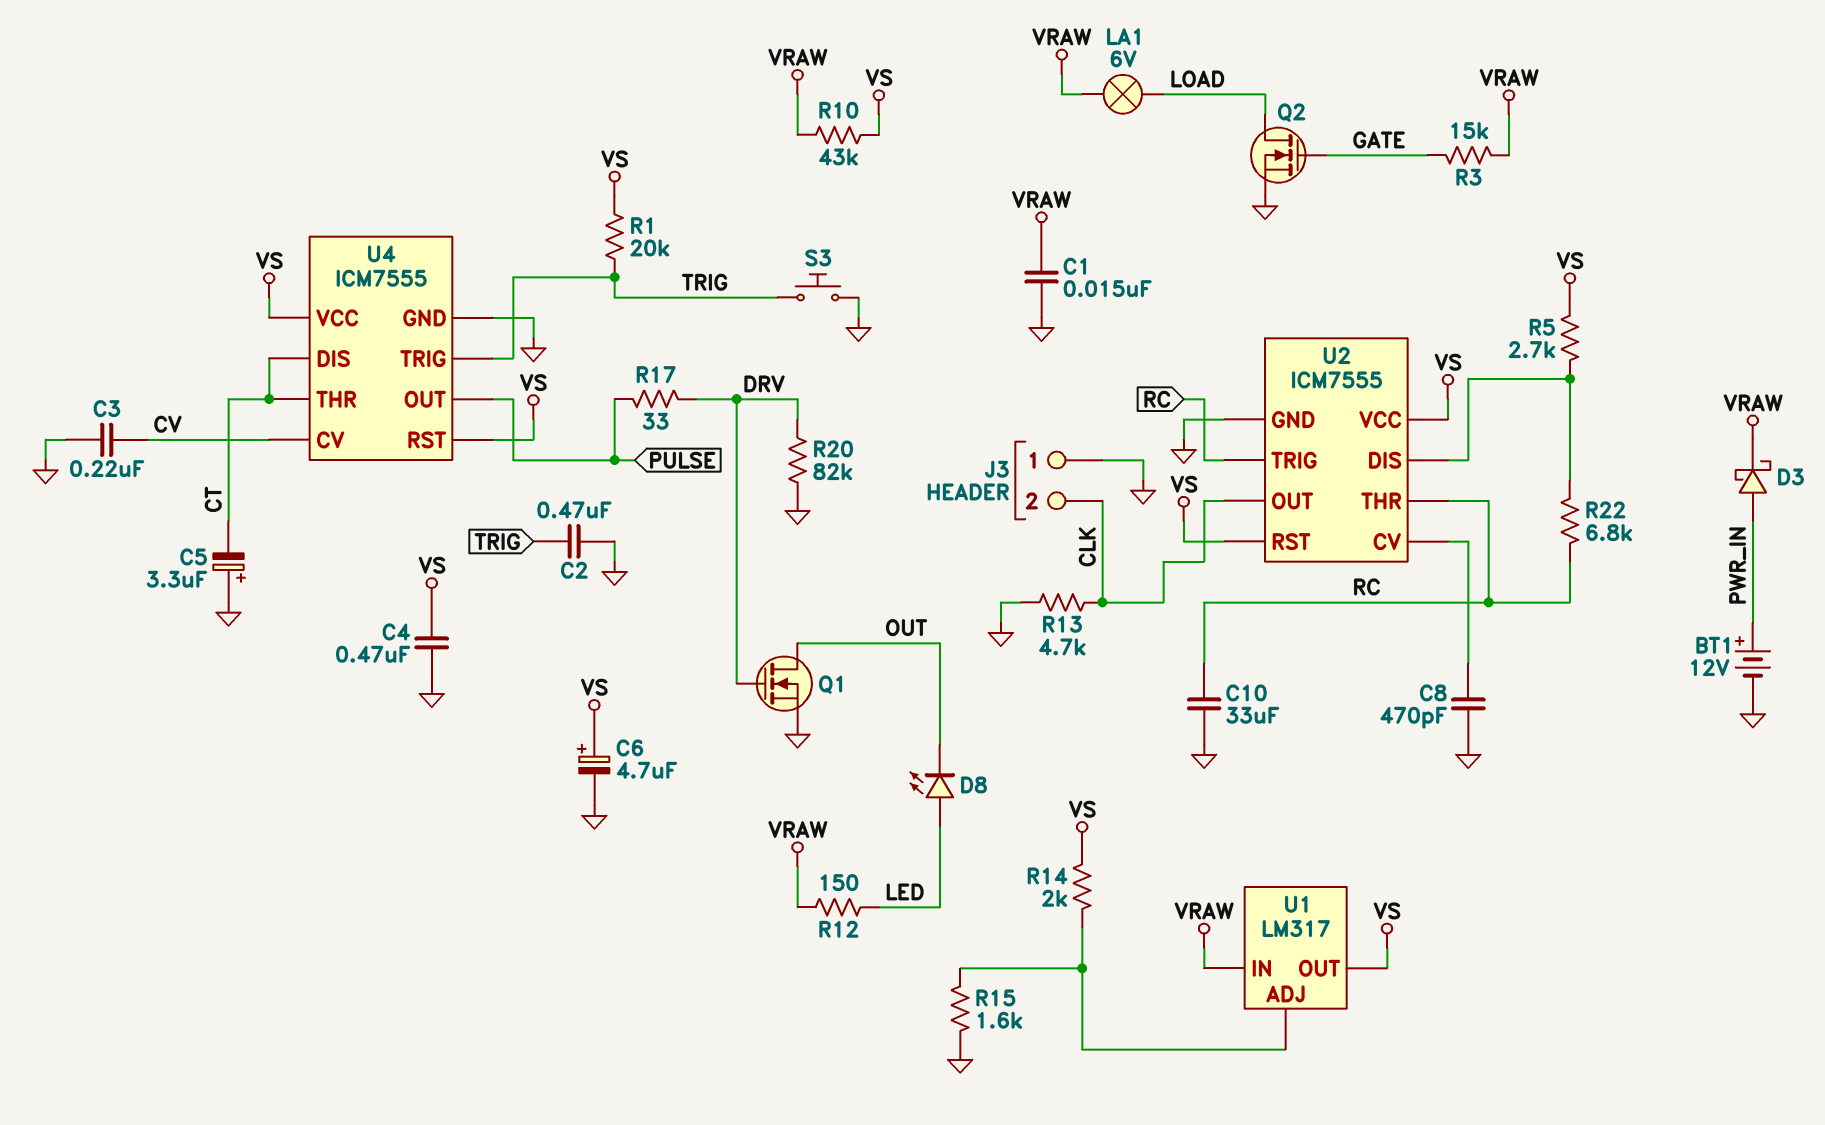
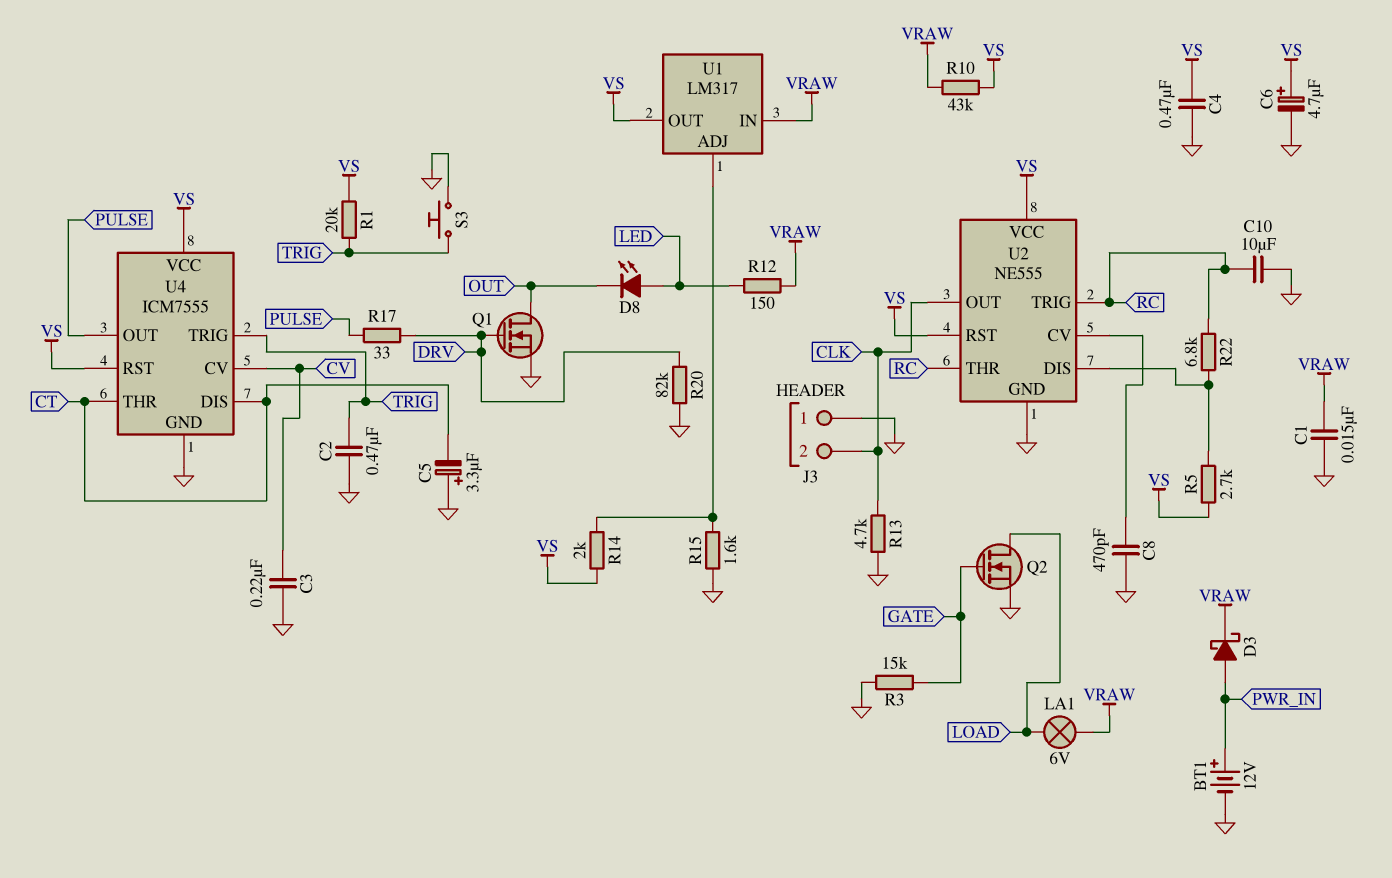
C10: 33uF (GND, RC) -> 10uF (GND, RC)
R3: 15k (GATE, VRAW) -> 15k (GATE, GND)
U2: ICM7555 -> NE555

